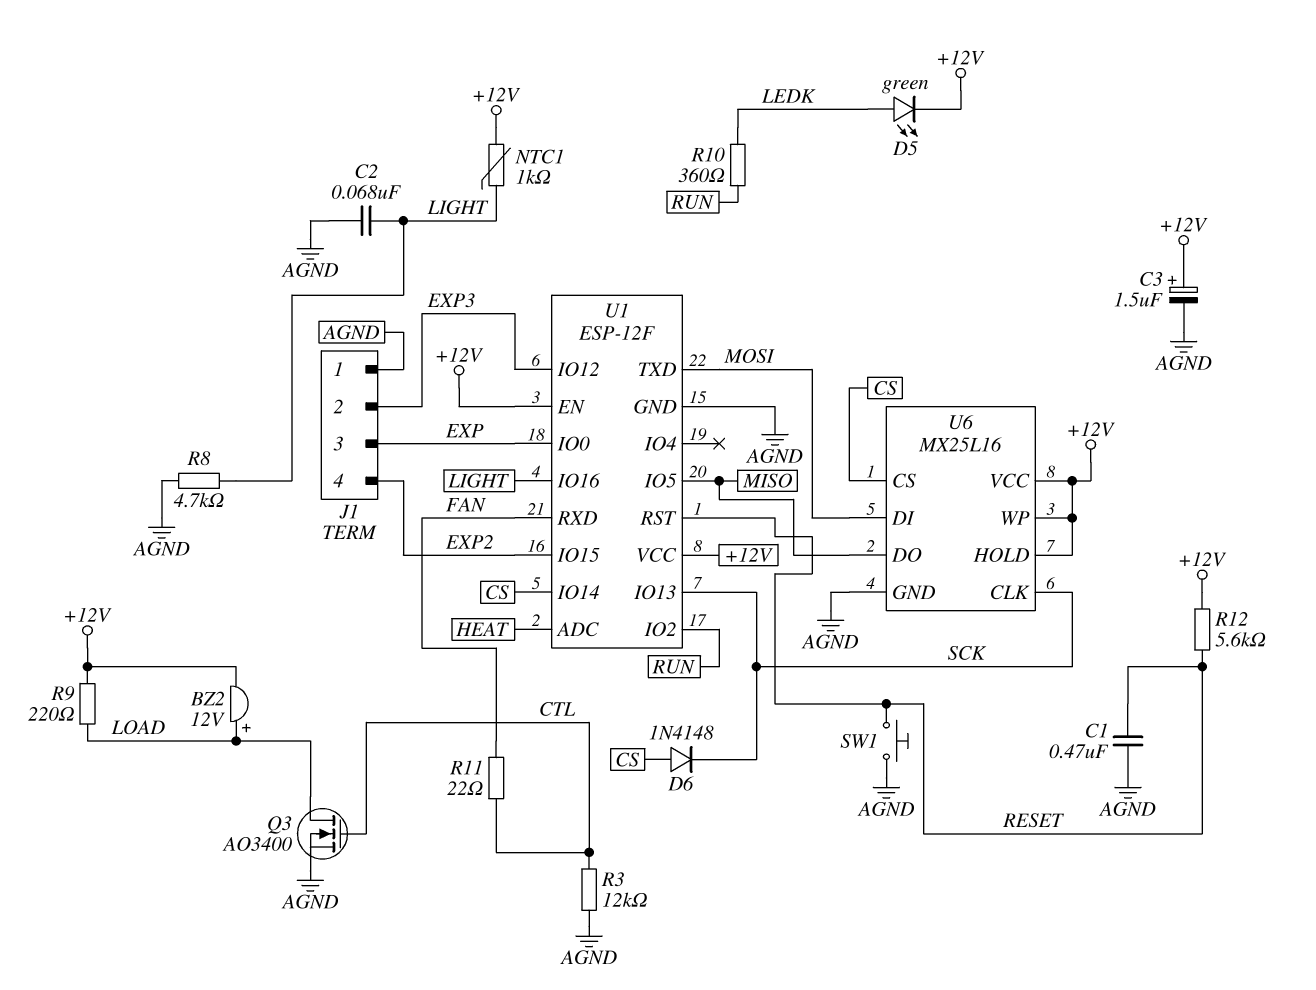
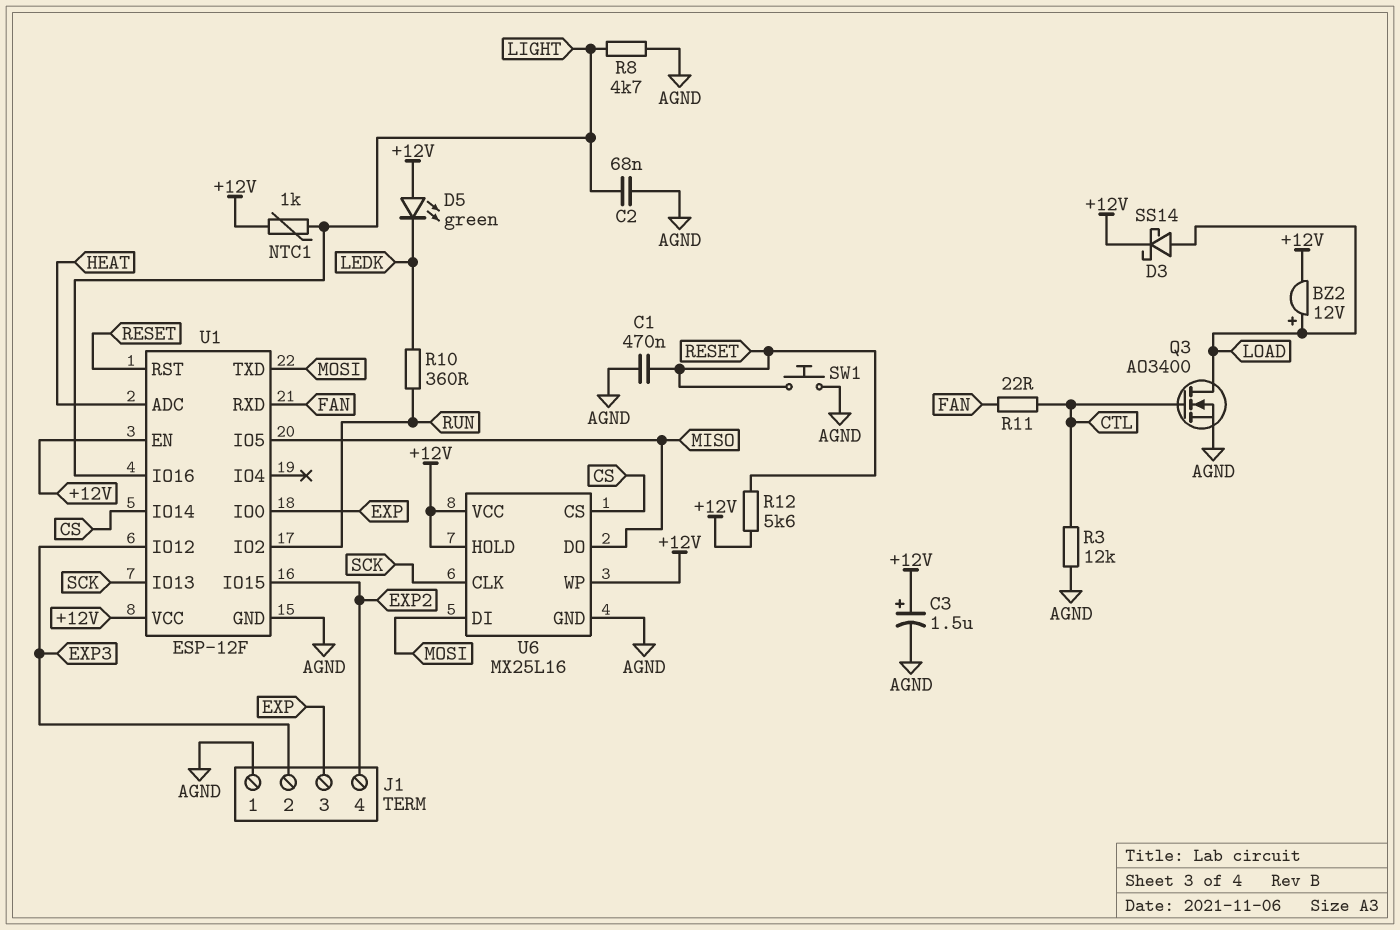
D3: none -> schottky SS14 (A LOAD, K +12V)
D5: LED green (A LEDK, K +12V) -> LED green (A +12V, K LEDK)
D6: diode 1N4148 (A CS, K SCK) -> none
R9: 220 (+12V, LOAD) -> none

